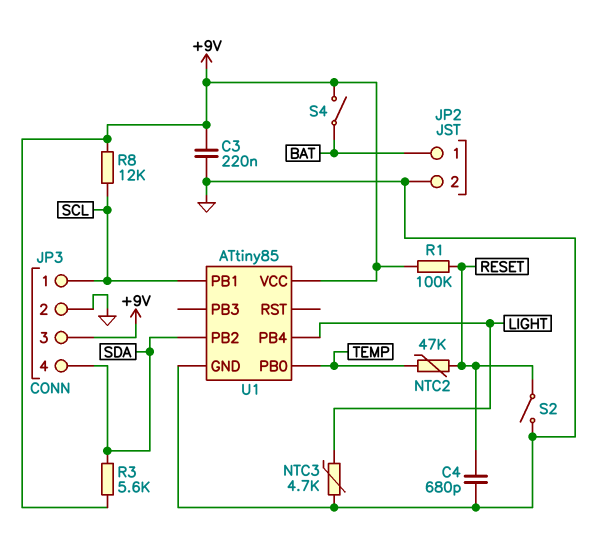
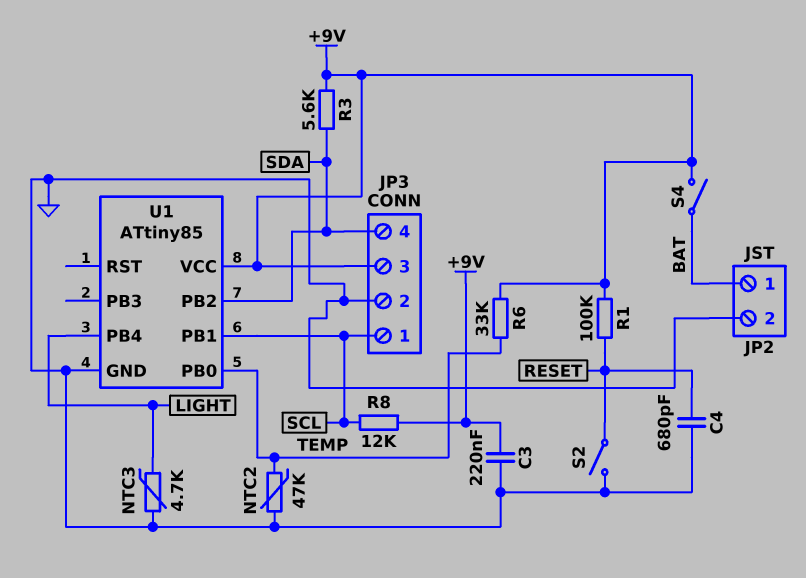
NTC2: 47k (RESET, TEMP) -> 47k (GND, TEMP)
R6: none -> 33k (+9V, TEMP)

